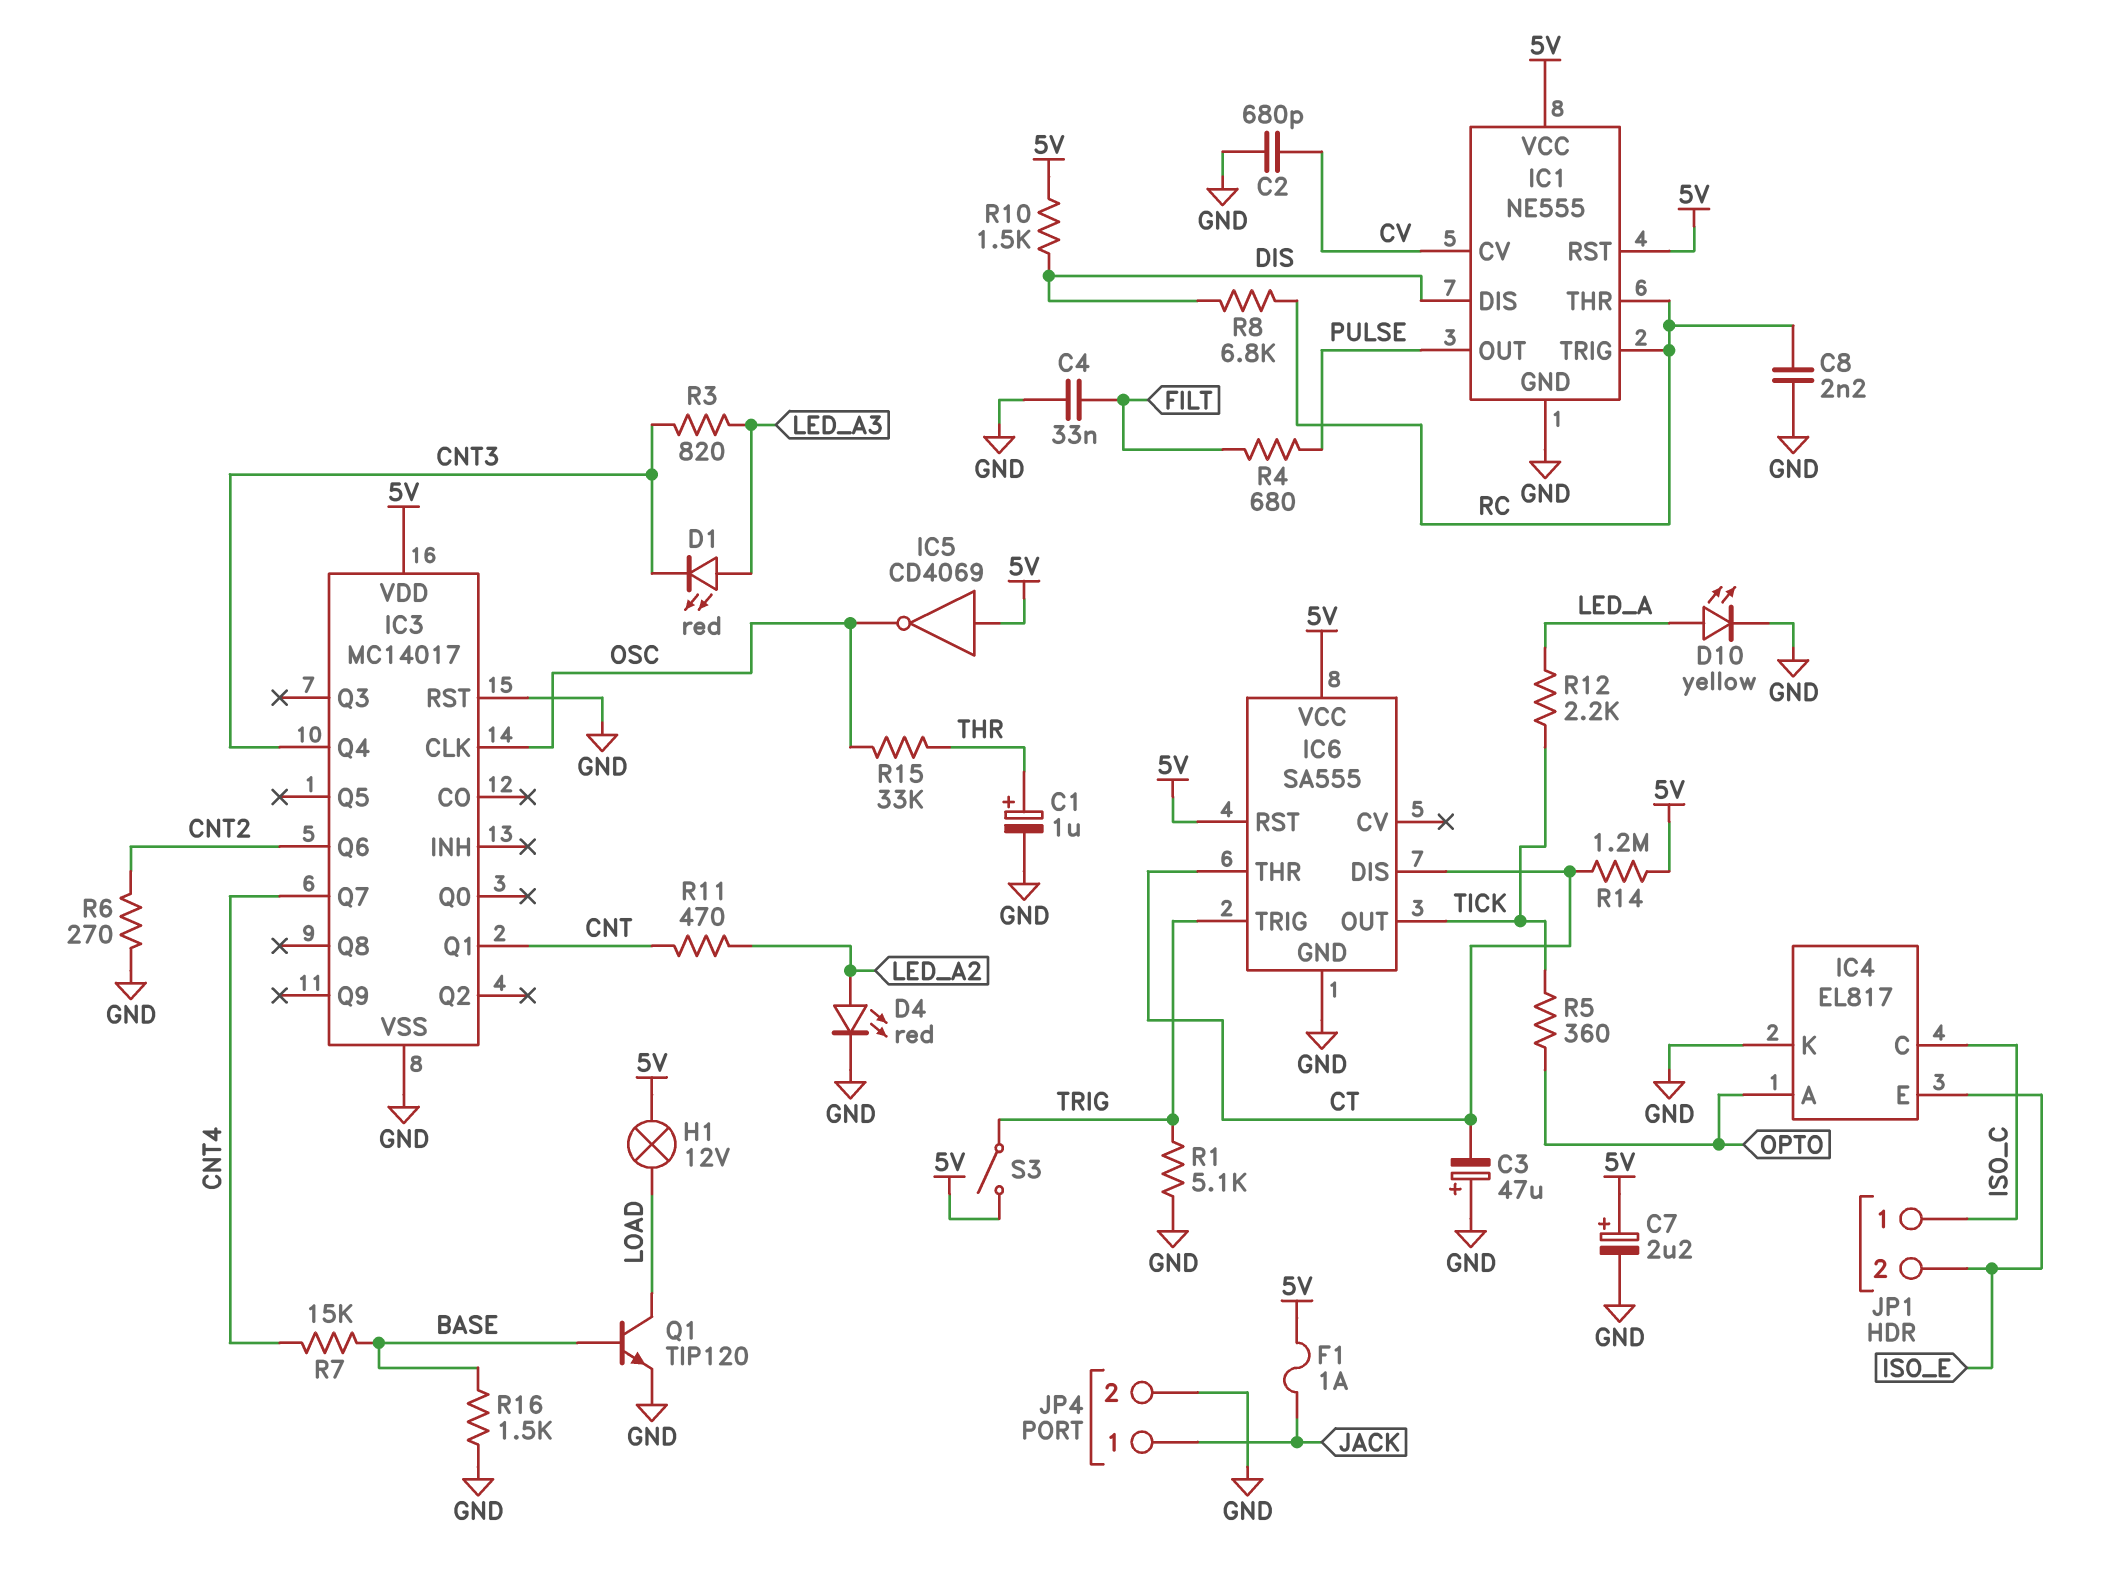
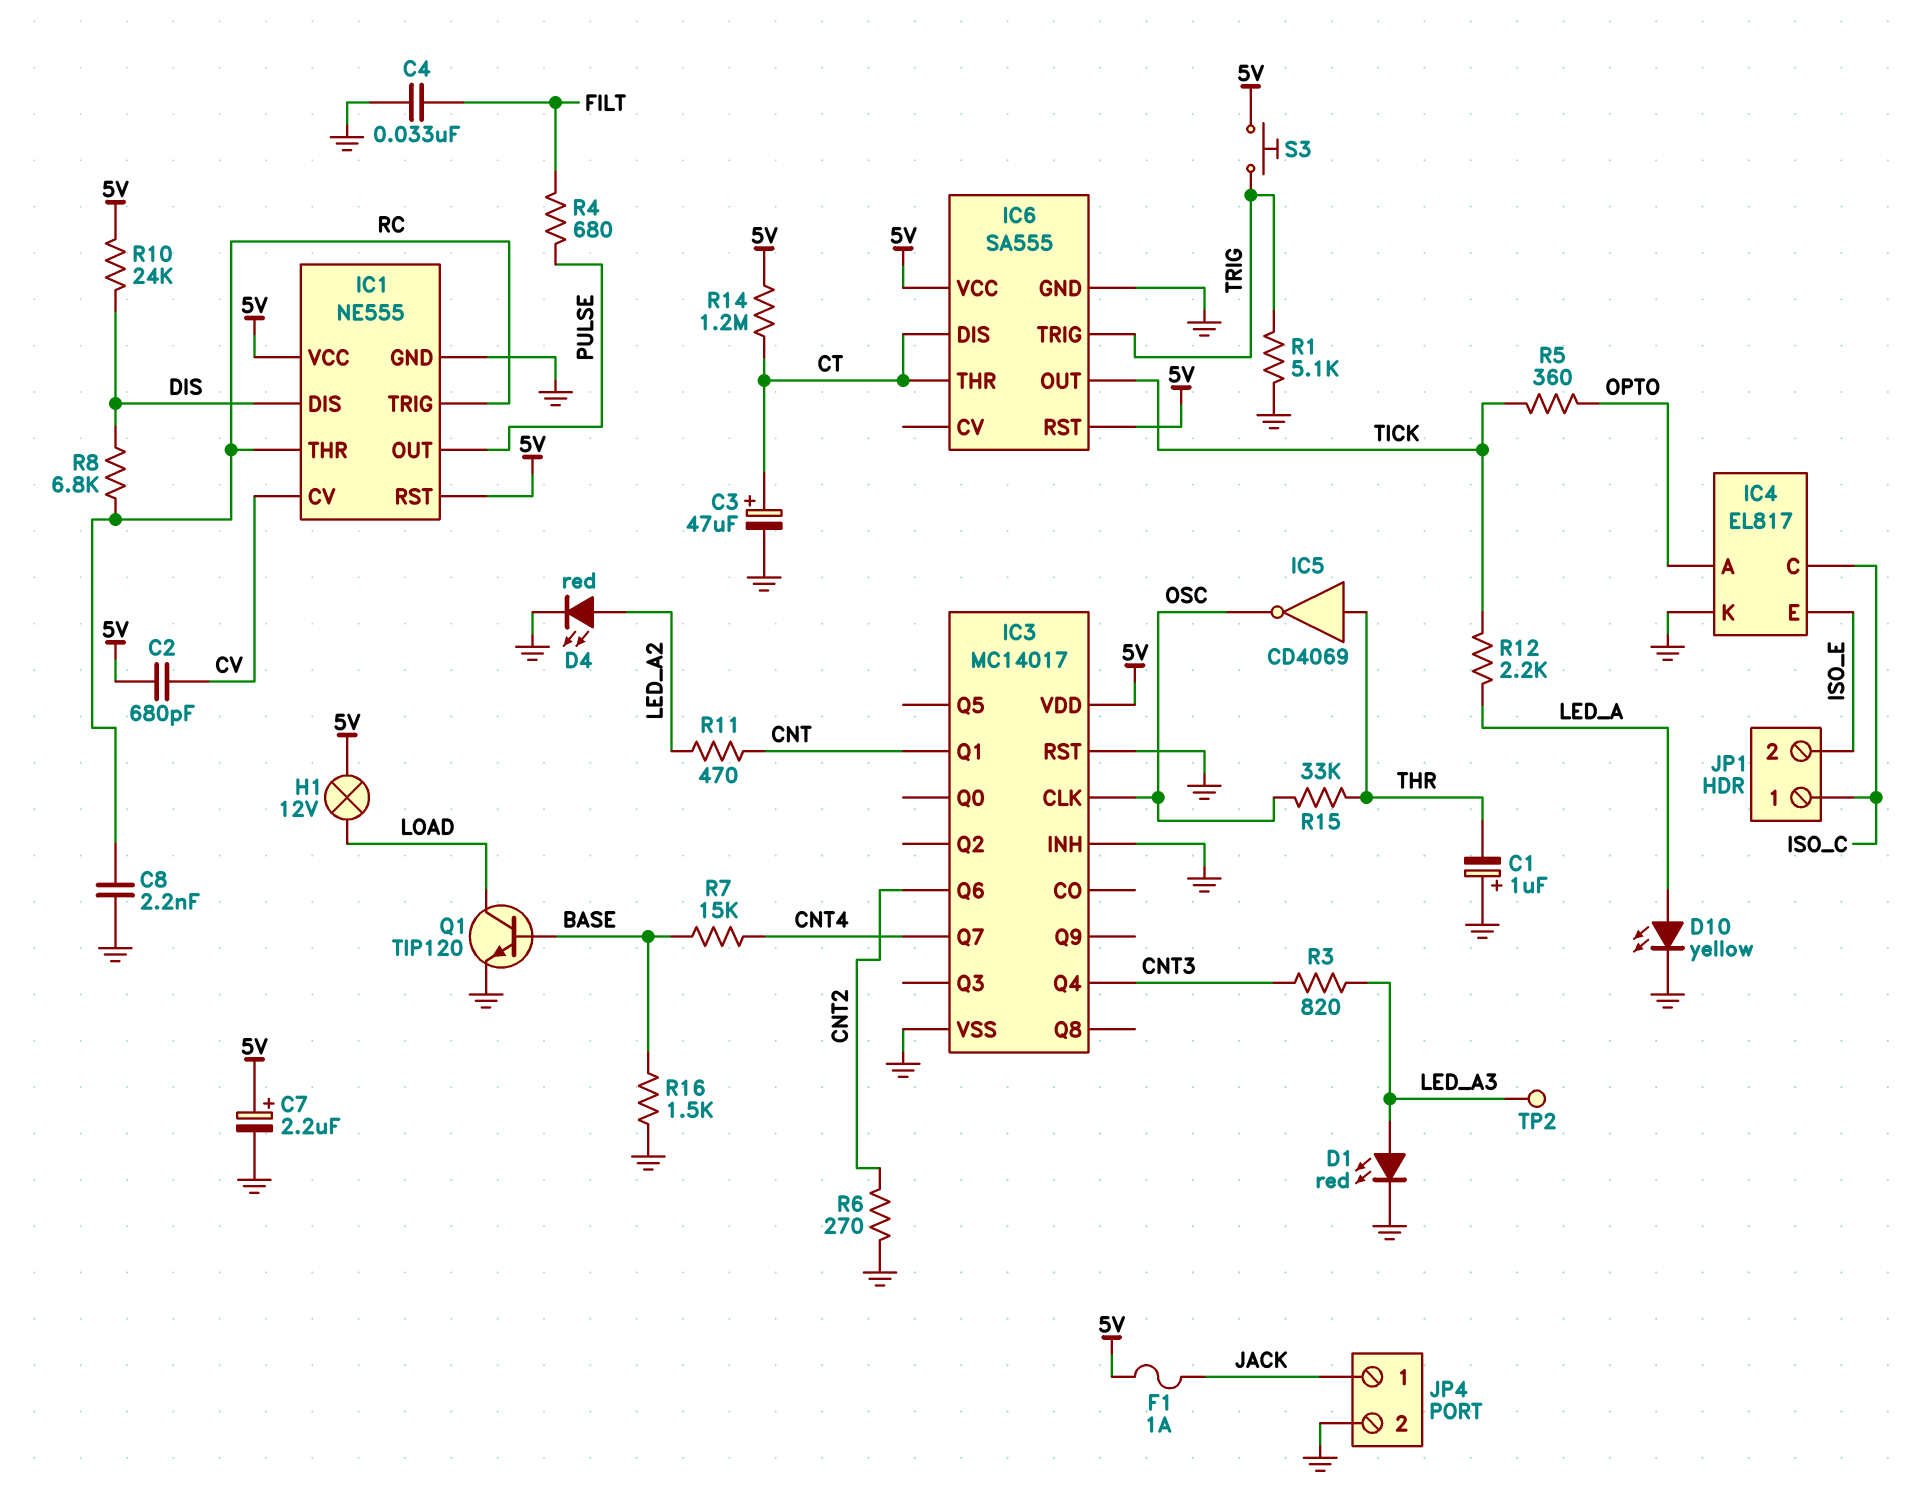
C1: 1uF (plus THR, minus GND) -> 1uF (plus GND, minus THR)
C2: 680pF (CV, GND) -> 680pF (5V, CV)
C3: 47uF (plus GND, minus CT) -> 47uF (plus CT, minus GND)
D1: LED red (A LED_A3, K CNT3) -> LED red (A LED_A3, K GND)
IC3 pin INH: none -> GND
IC5: NOT CD4069 (in 5V, out OSC) -> NOT CD4069 (in THR, out OSC)
R10: 1.5k (5V, DIS) -> 24k (5V, DIS)
S3: switch (5V, TRIG) -> button (5V, TRIG)
TP2: none -> test point (LED_A3)

